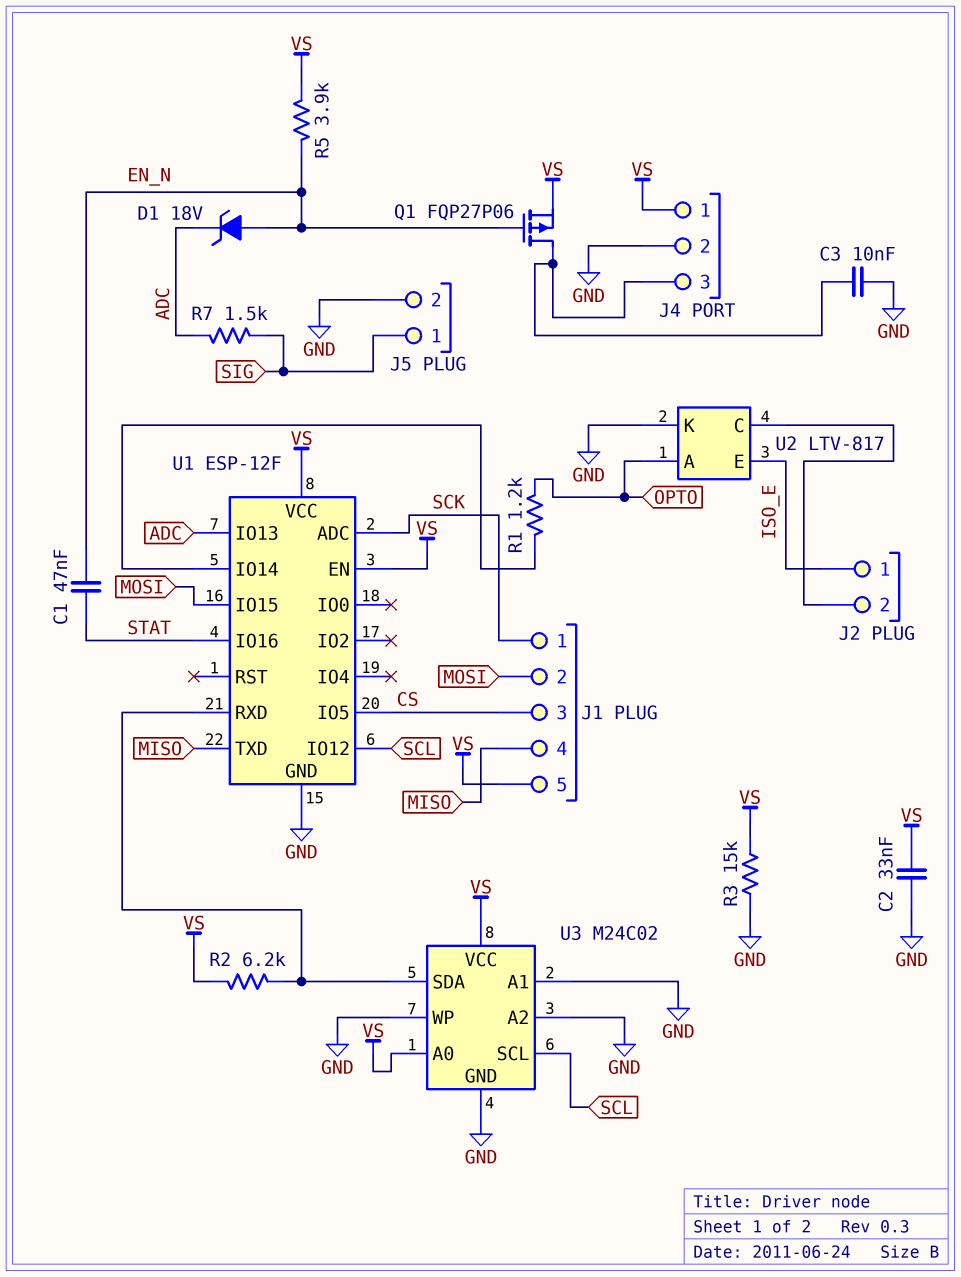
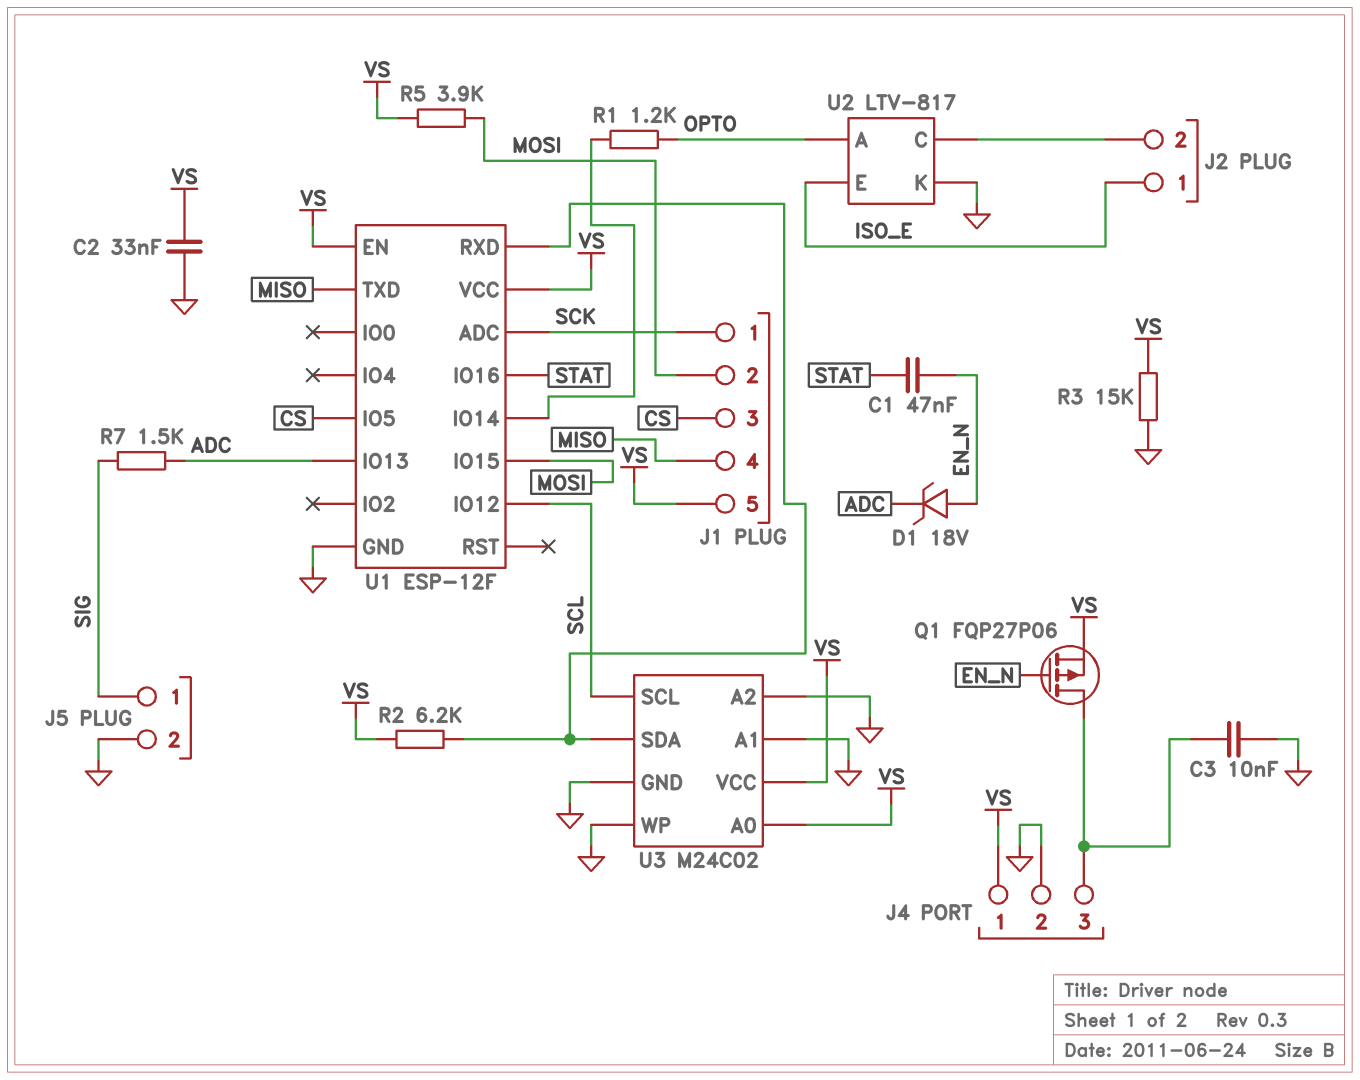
R5: 3.9k (EN_N, VS) -> 3.9k (MOSI, VS)

